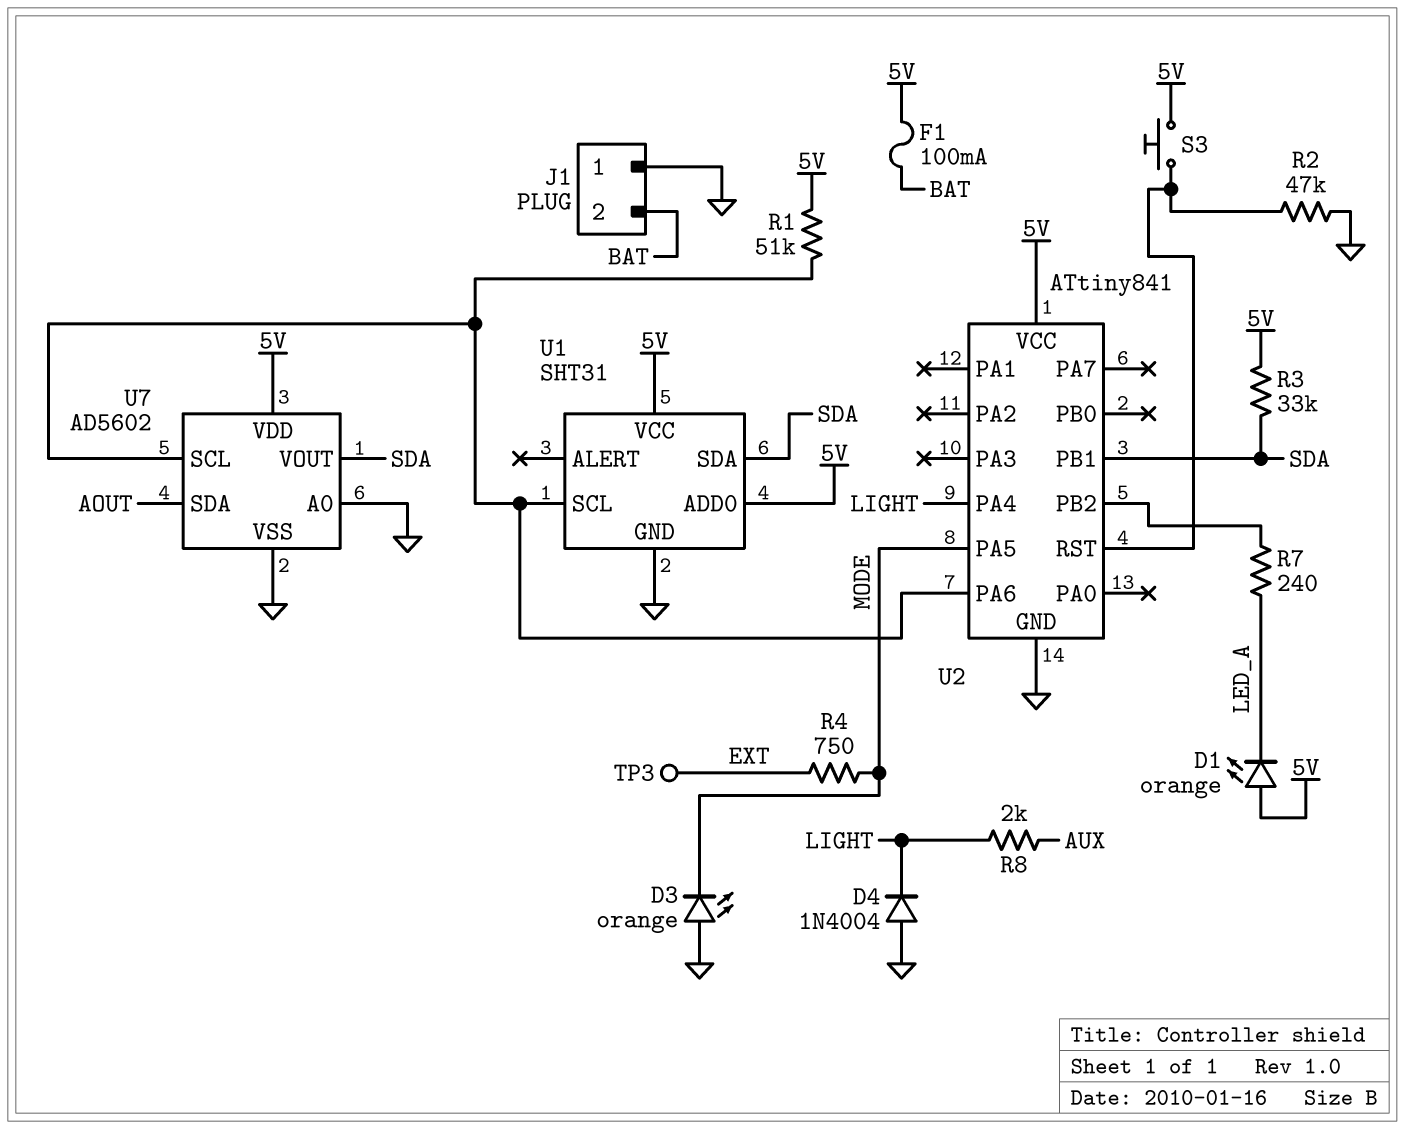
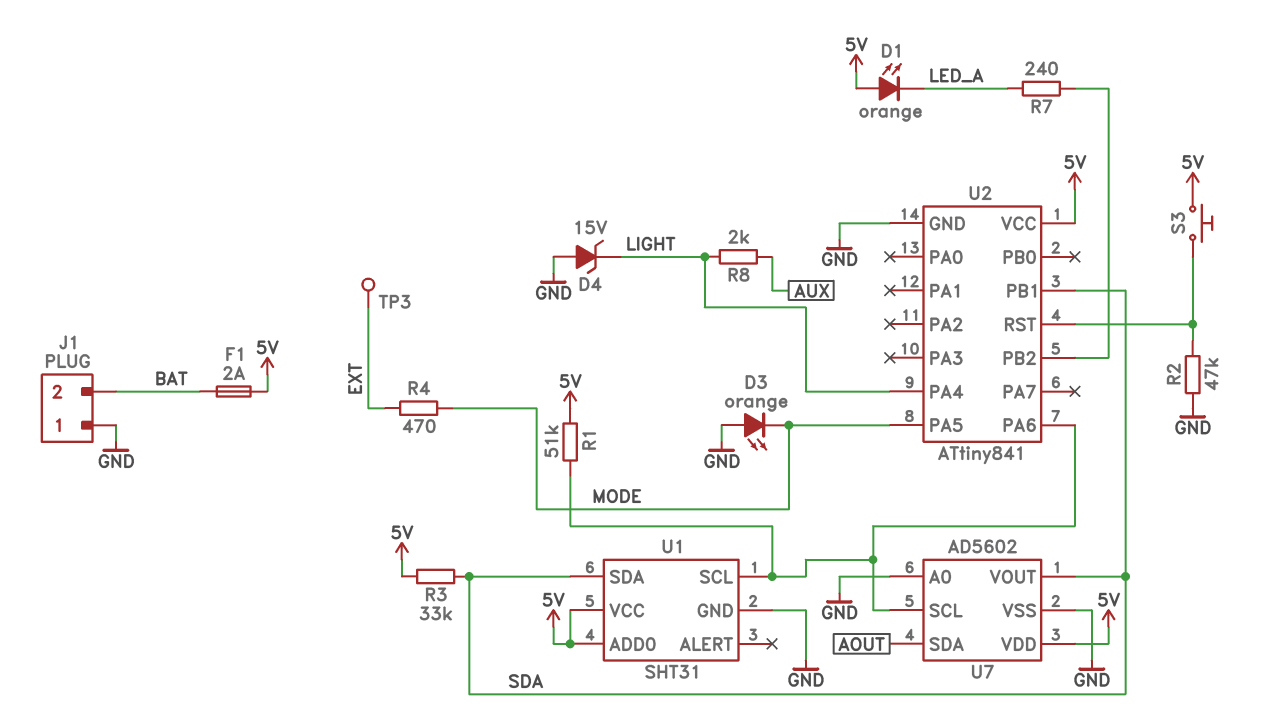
D4: diode 1N4004 (A GND, K LIGHT) -> zener 15V (A GND, K LIGHT)
F1: 100mA (5V, BAT) -> 2A (5V, BAT)
R4: 750 (EXT, MODE) -> 470 (EXT, MODE)

